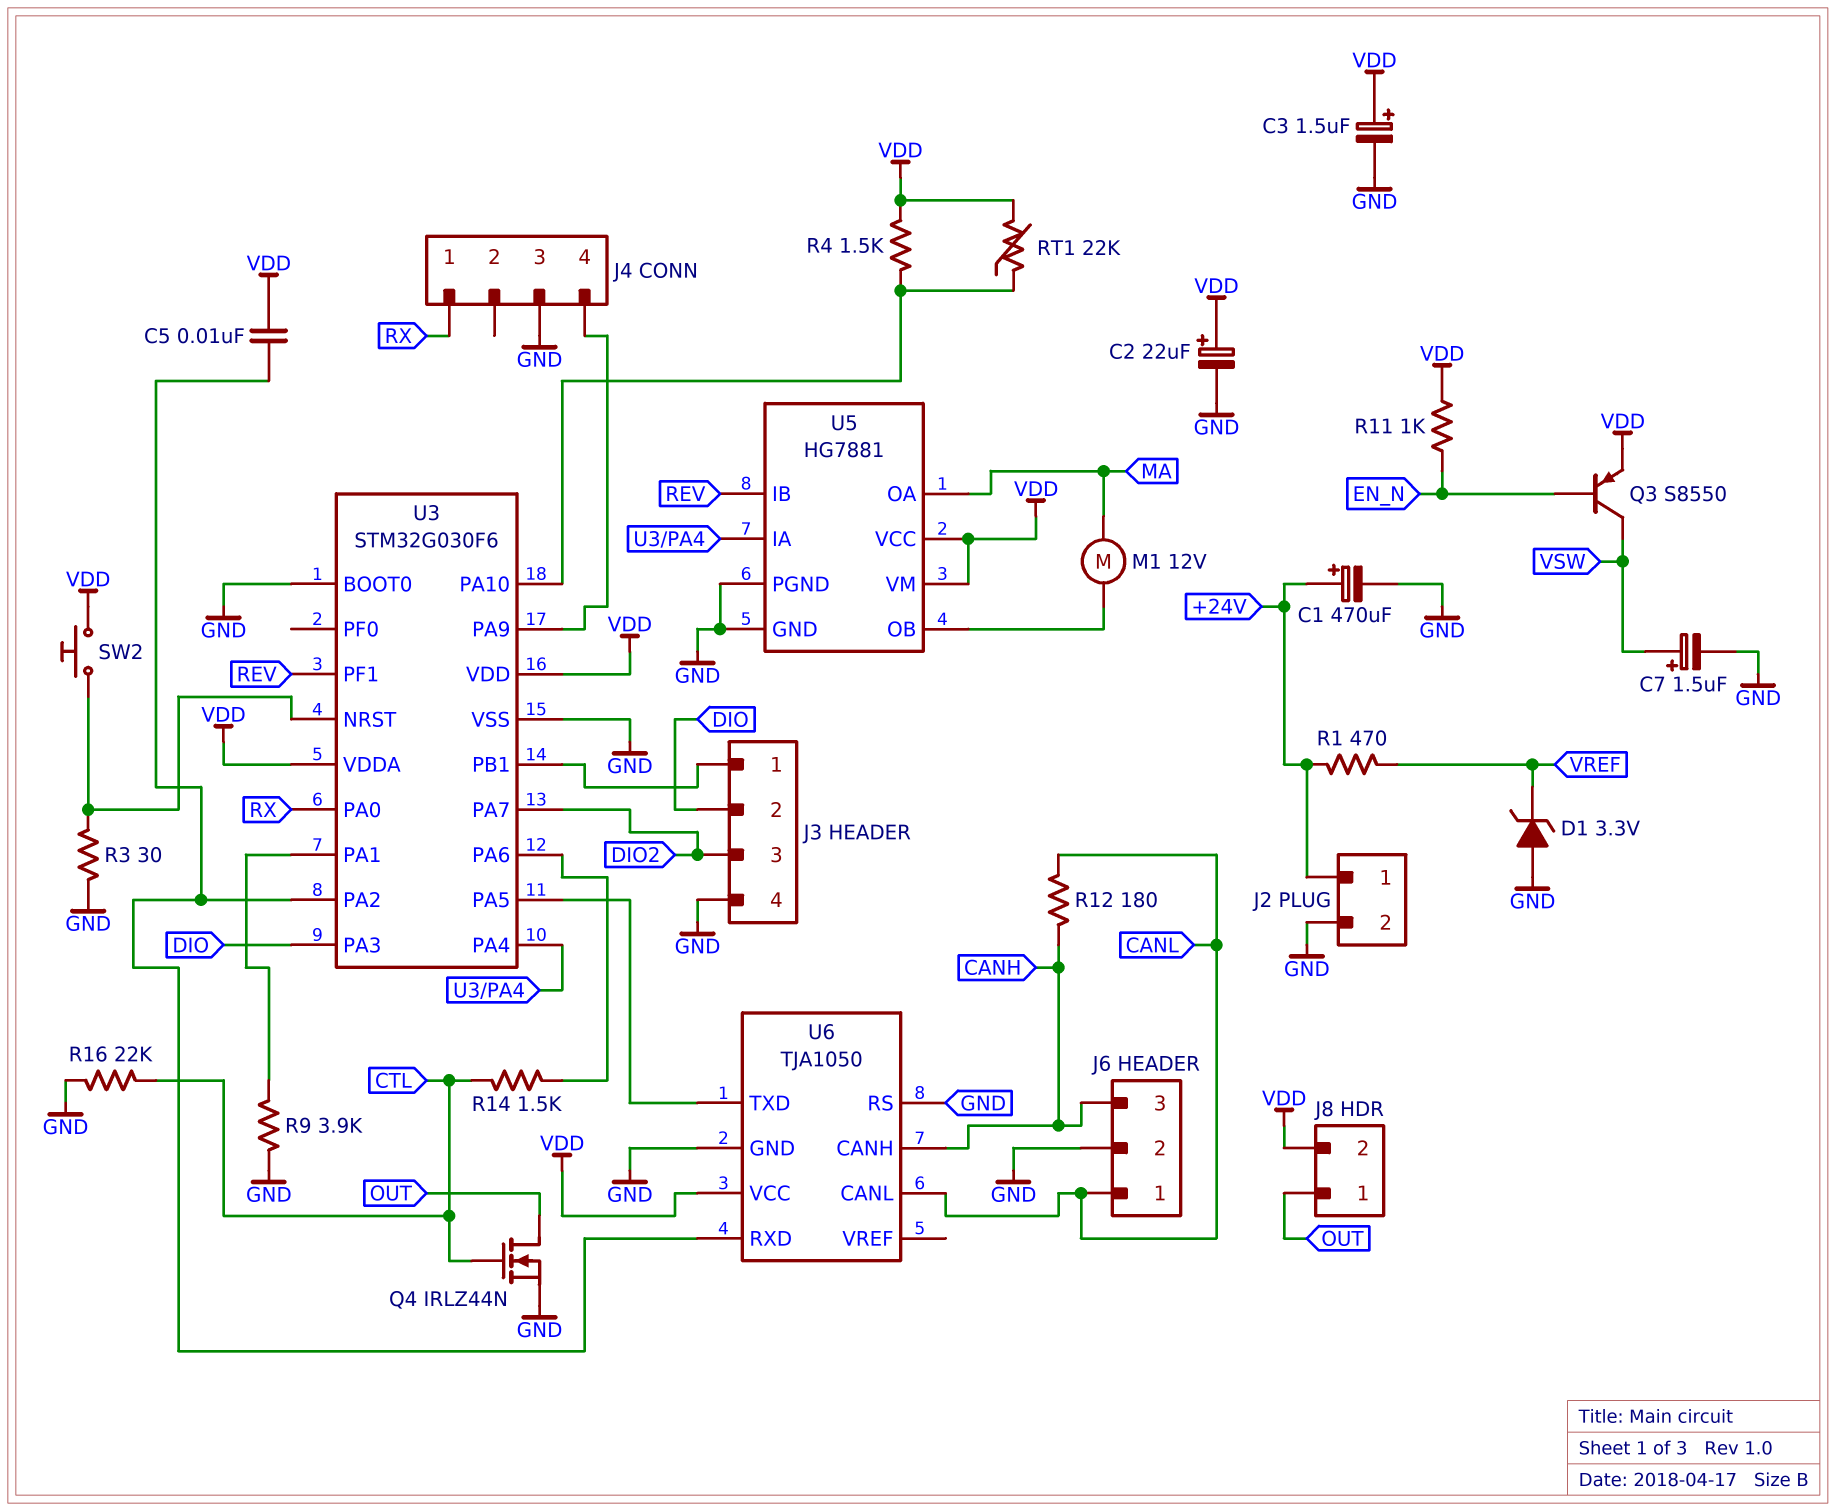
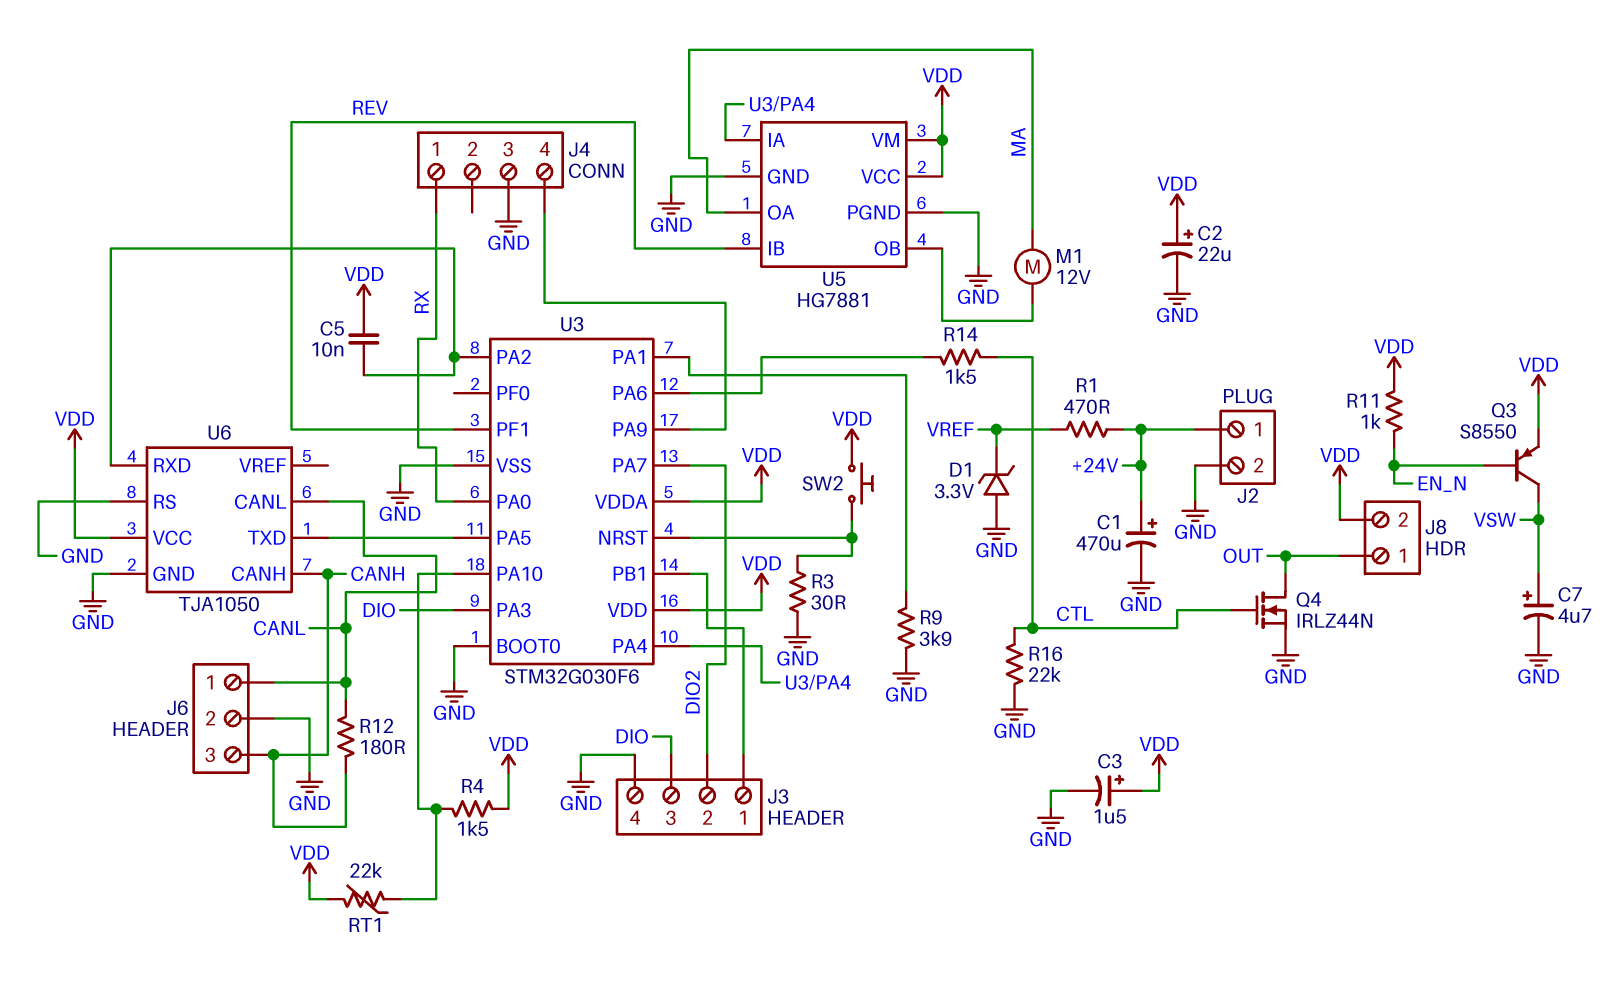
C7: 1.5uF (plus VSW, minus GND) -> 4.7uF (plus VSW, minus GND)
J3 pin 2: DIO -> DIO2
J3 pin 3: DIO2 -> DIO

